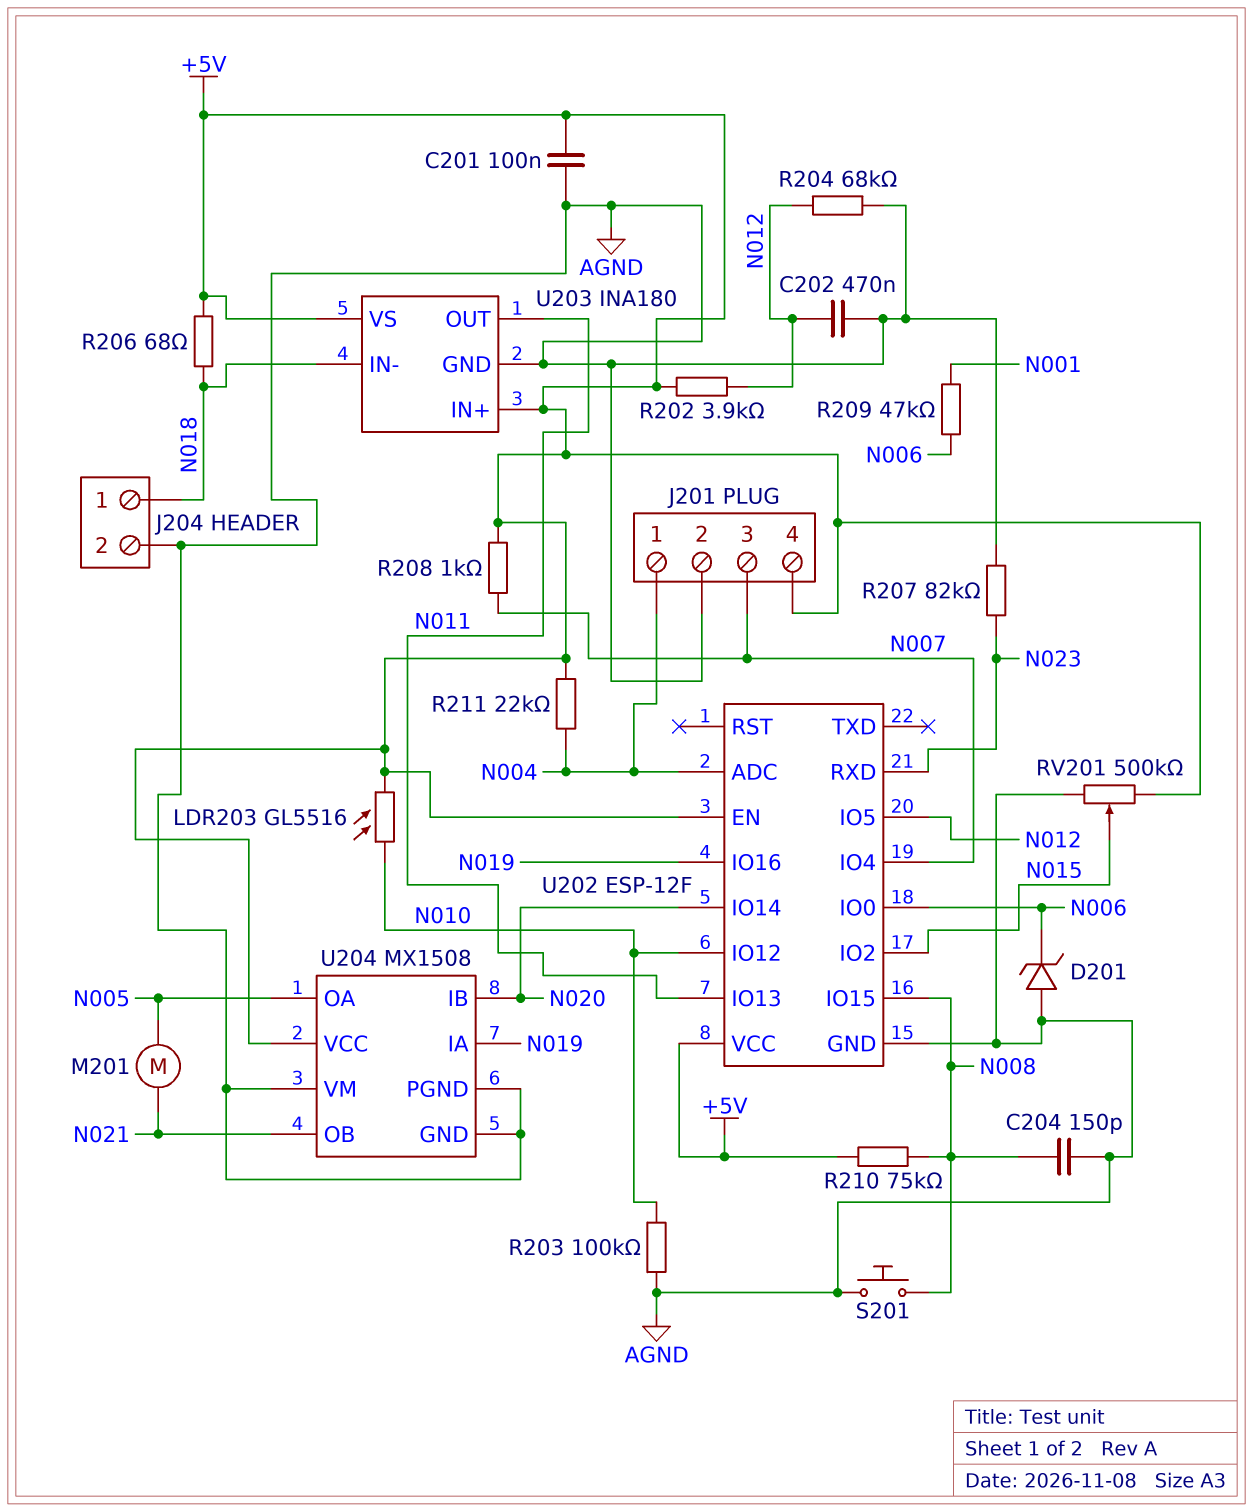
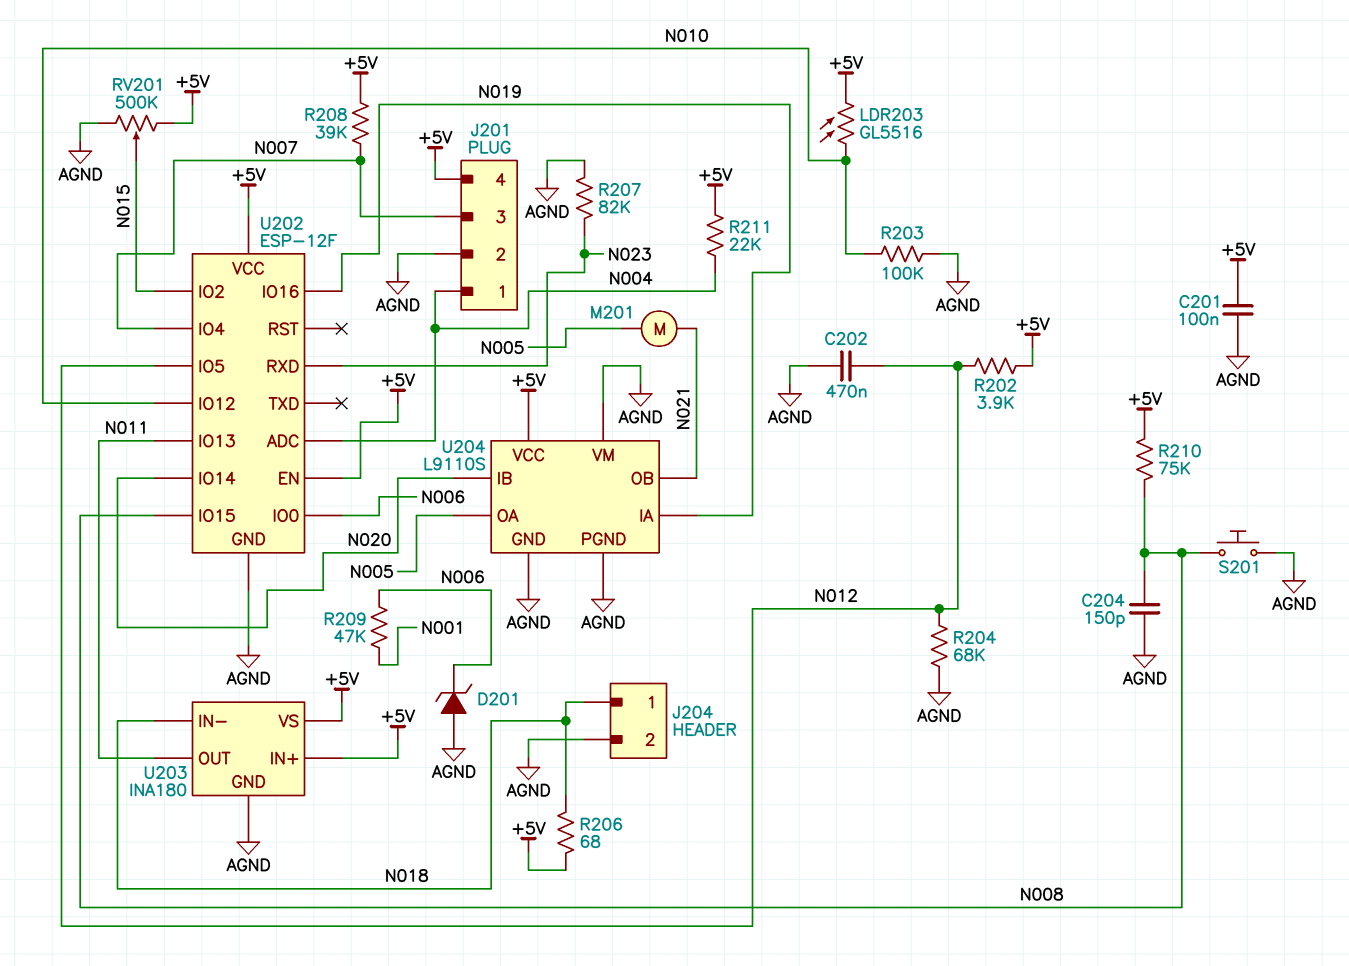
R208: 1k (+5V, N007) -> 39k (+5V, N007)
U204: MX1508 -> L9110S

